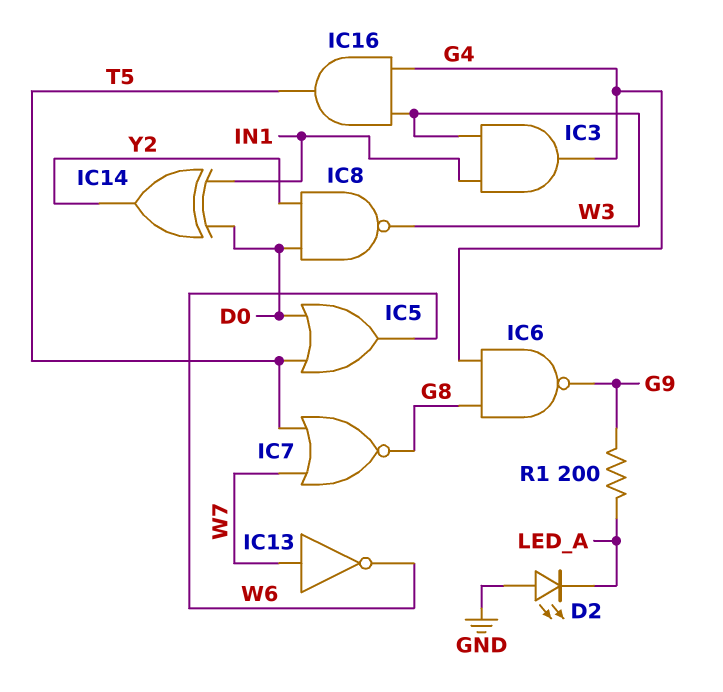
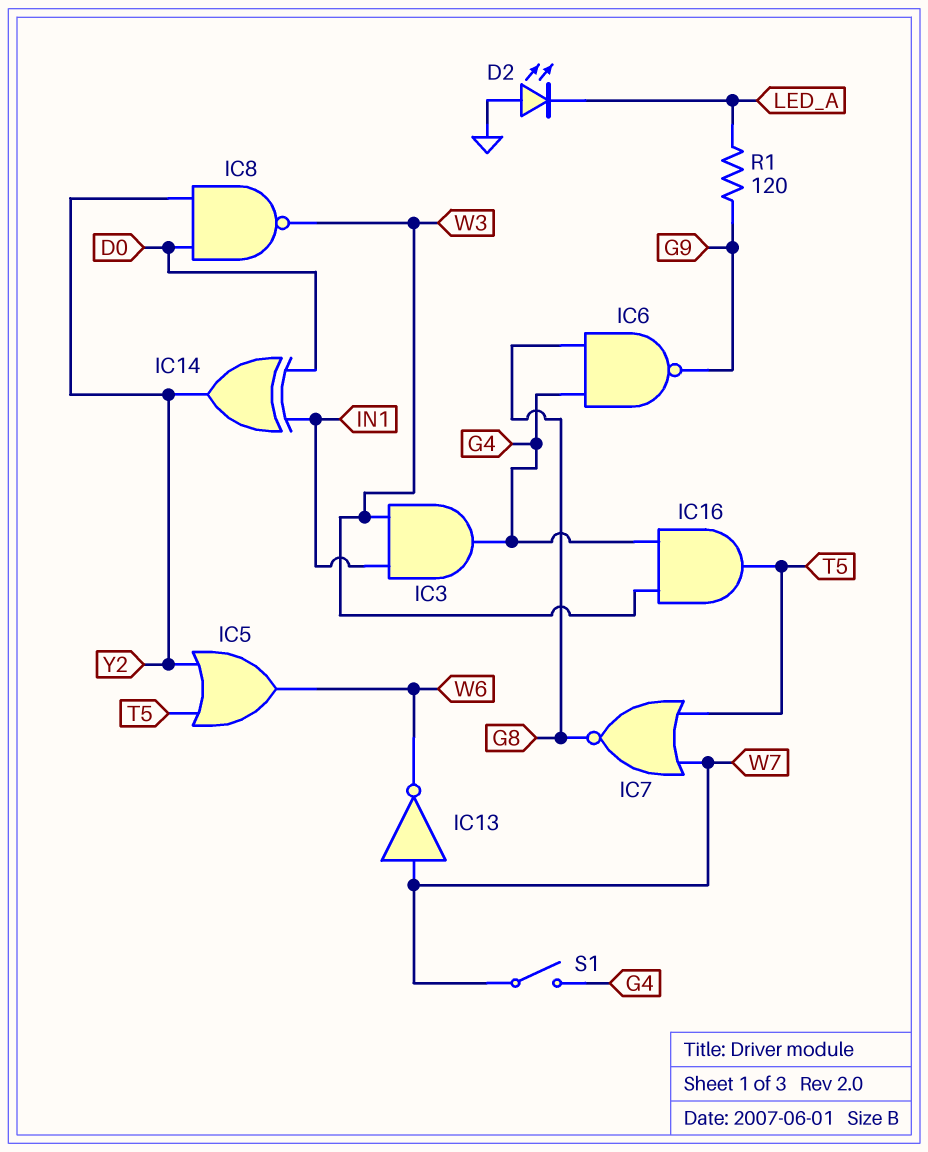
IC5: OR (in D0, in T5, out W6) -> OR (in T5, in Y2, out W6)
R1: 200 (G9, LED_A) -> 120 (G9, LED_A)
S1: none -> switch (G4, W7)

